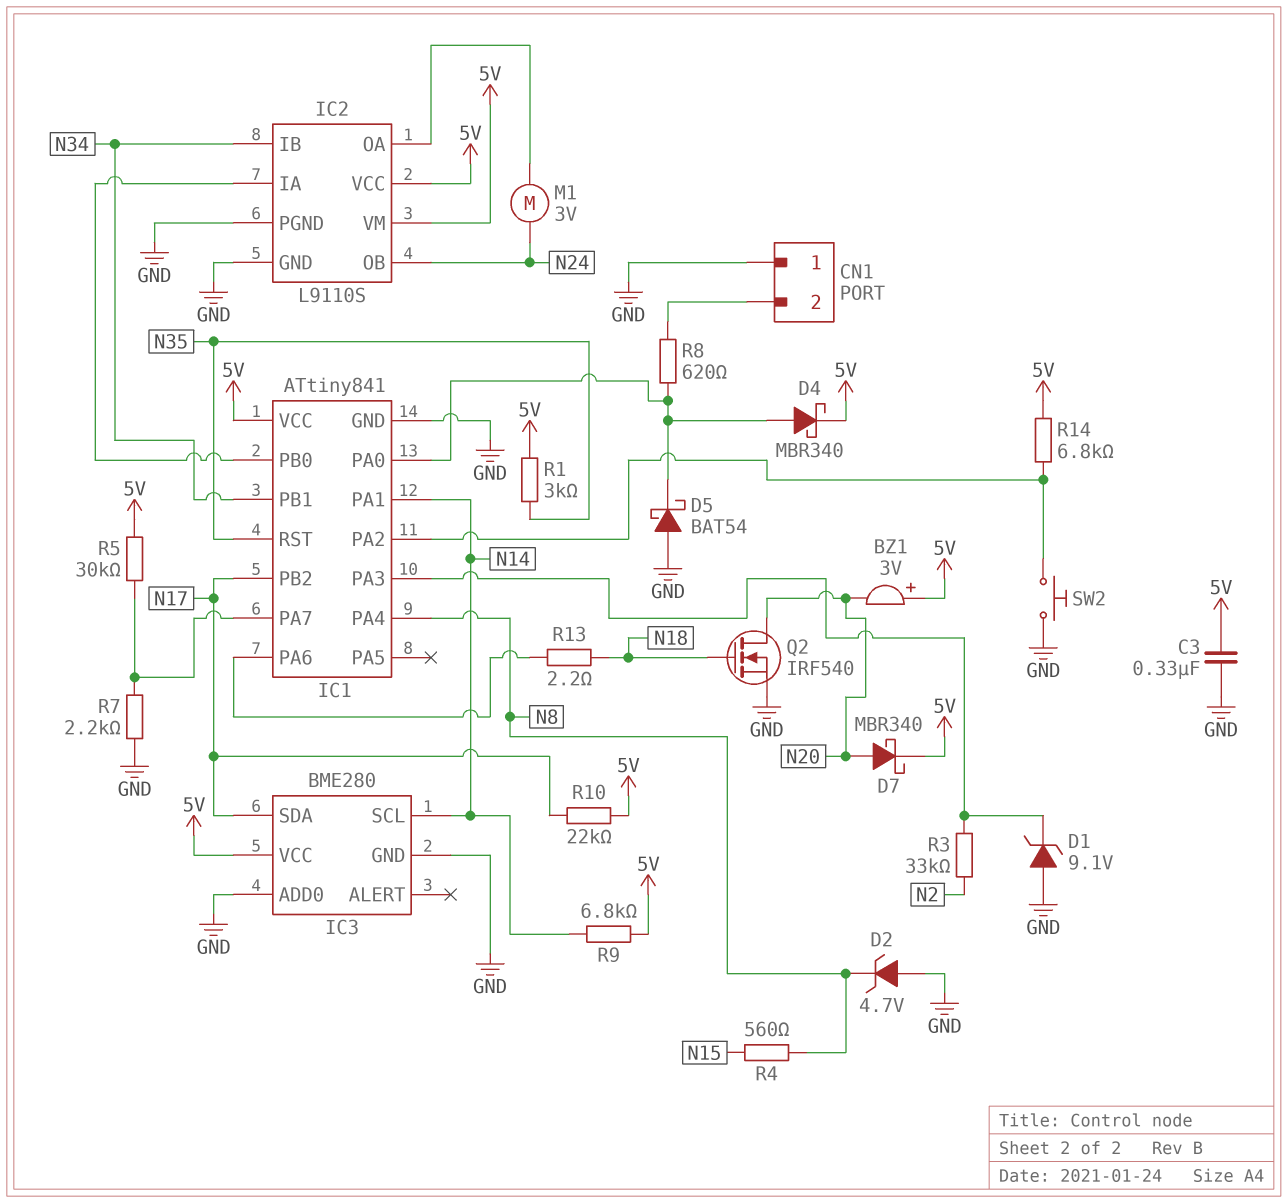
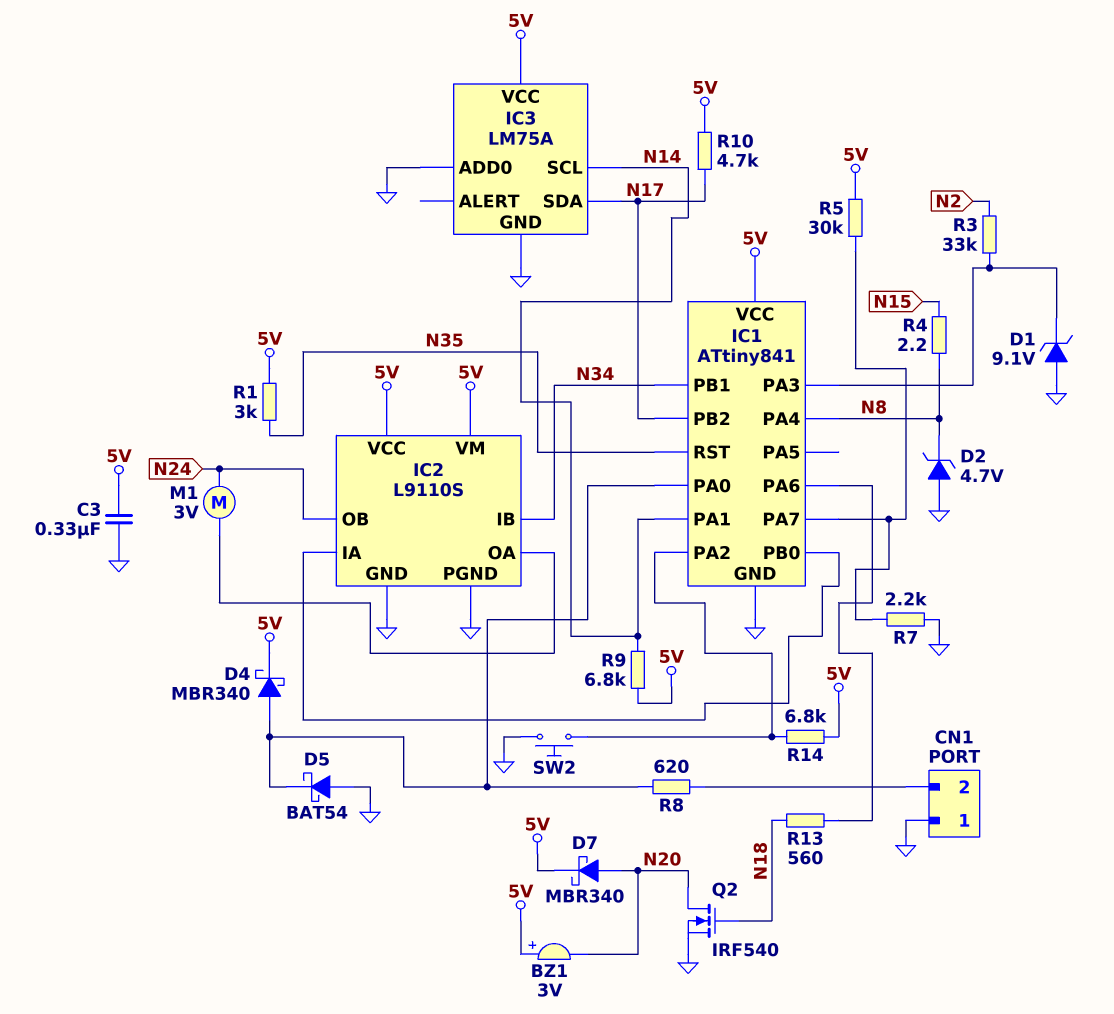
IC3: BME280 -> LM75A
R4: 560 (N8, N15) -> 2.2 (N8, N15)
R10: 22k (5V, N17) -> 4.7k (5V, N17)
R13: 2.2 (IC1/PA6, N18) -> 560 (IC1/PA6, N18)

